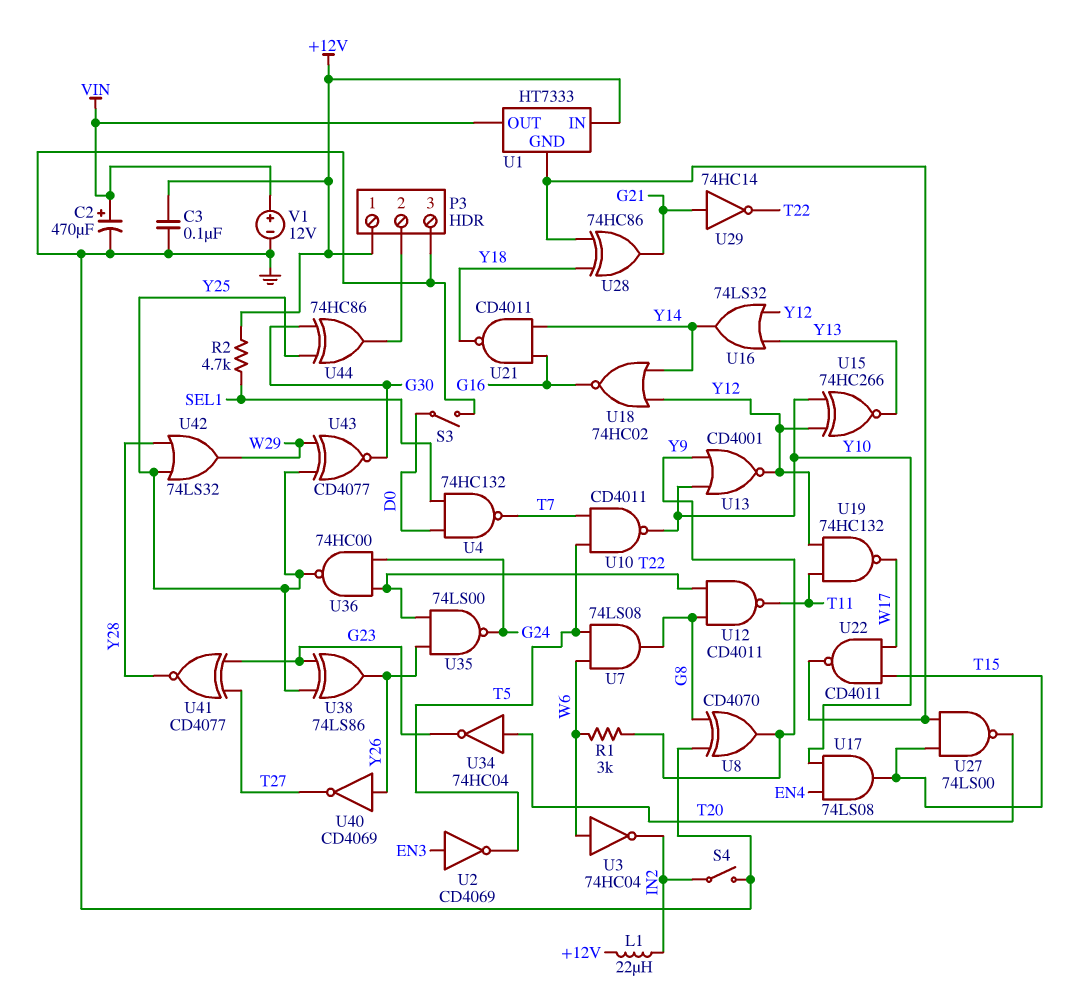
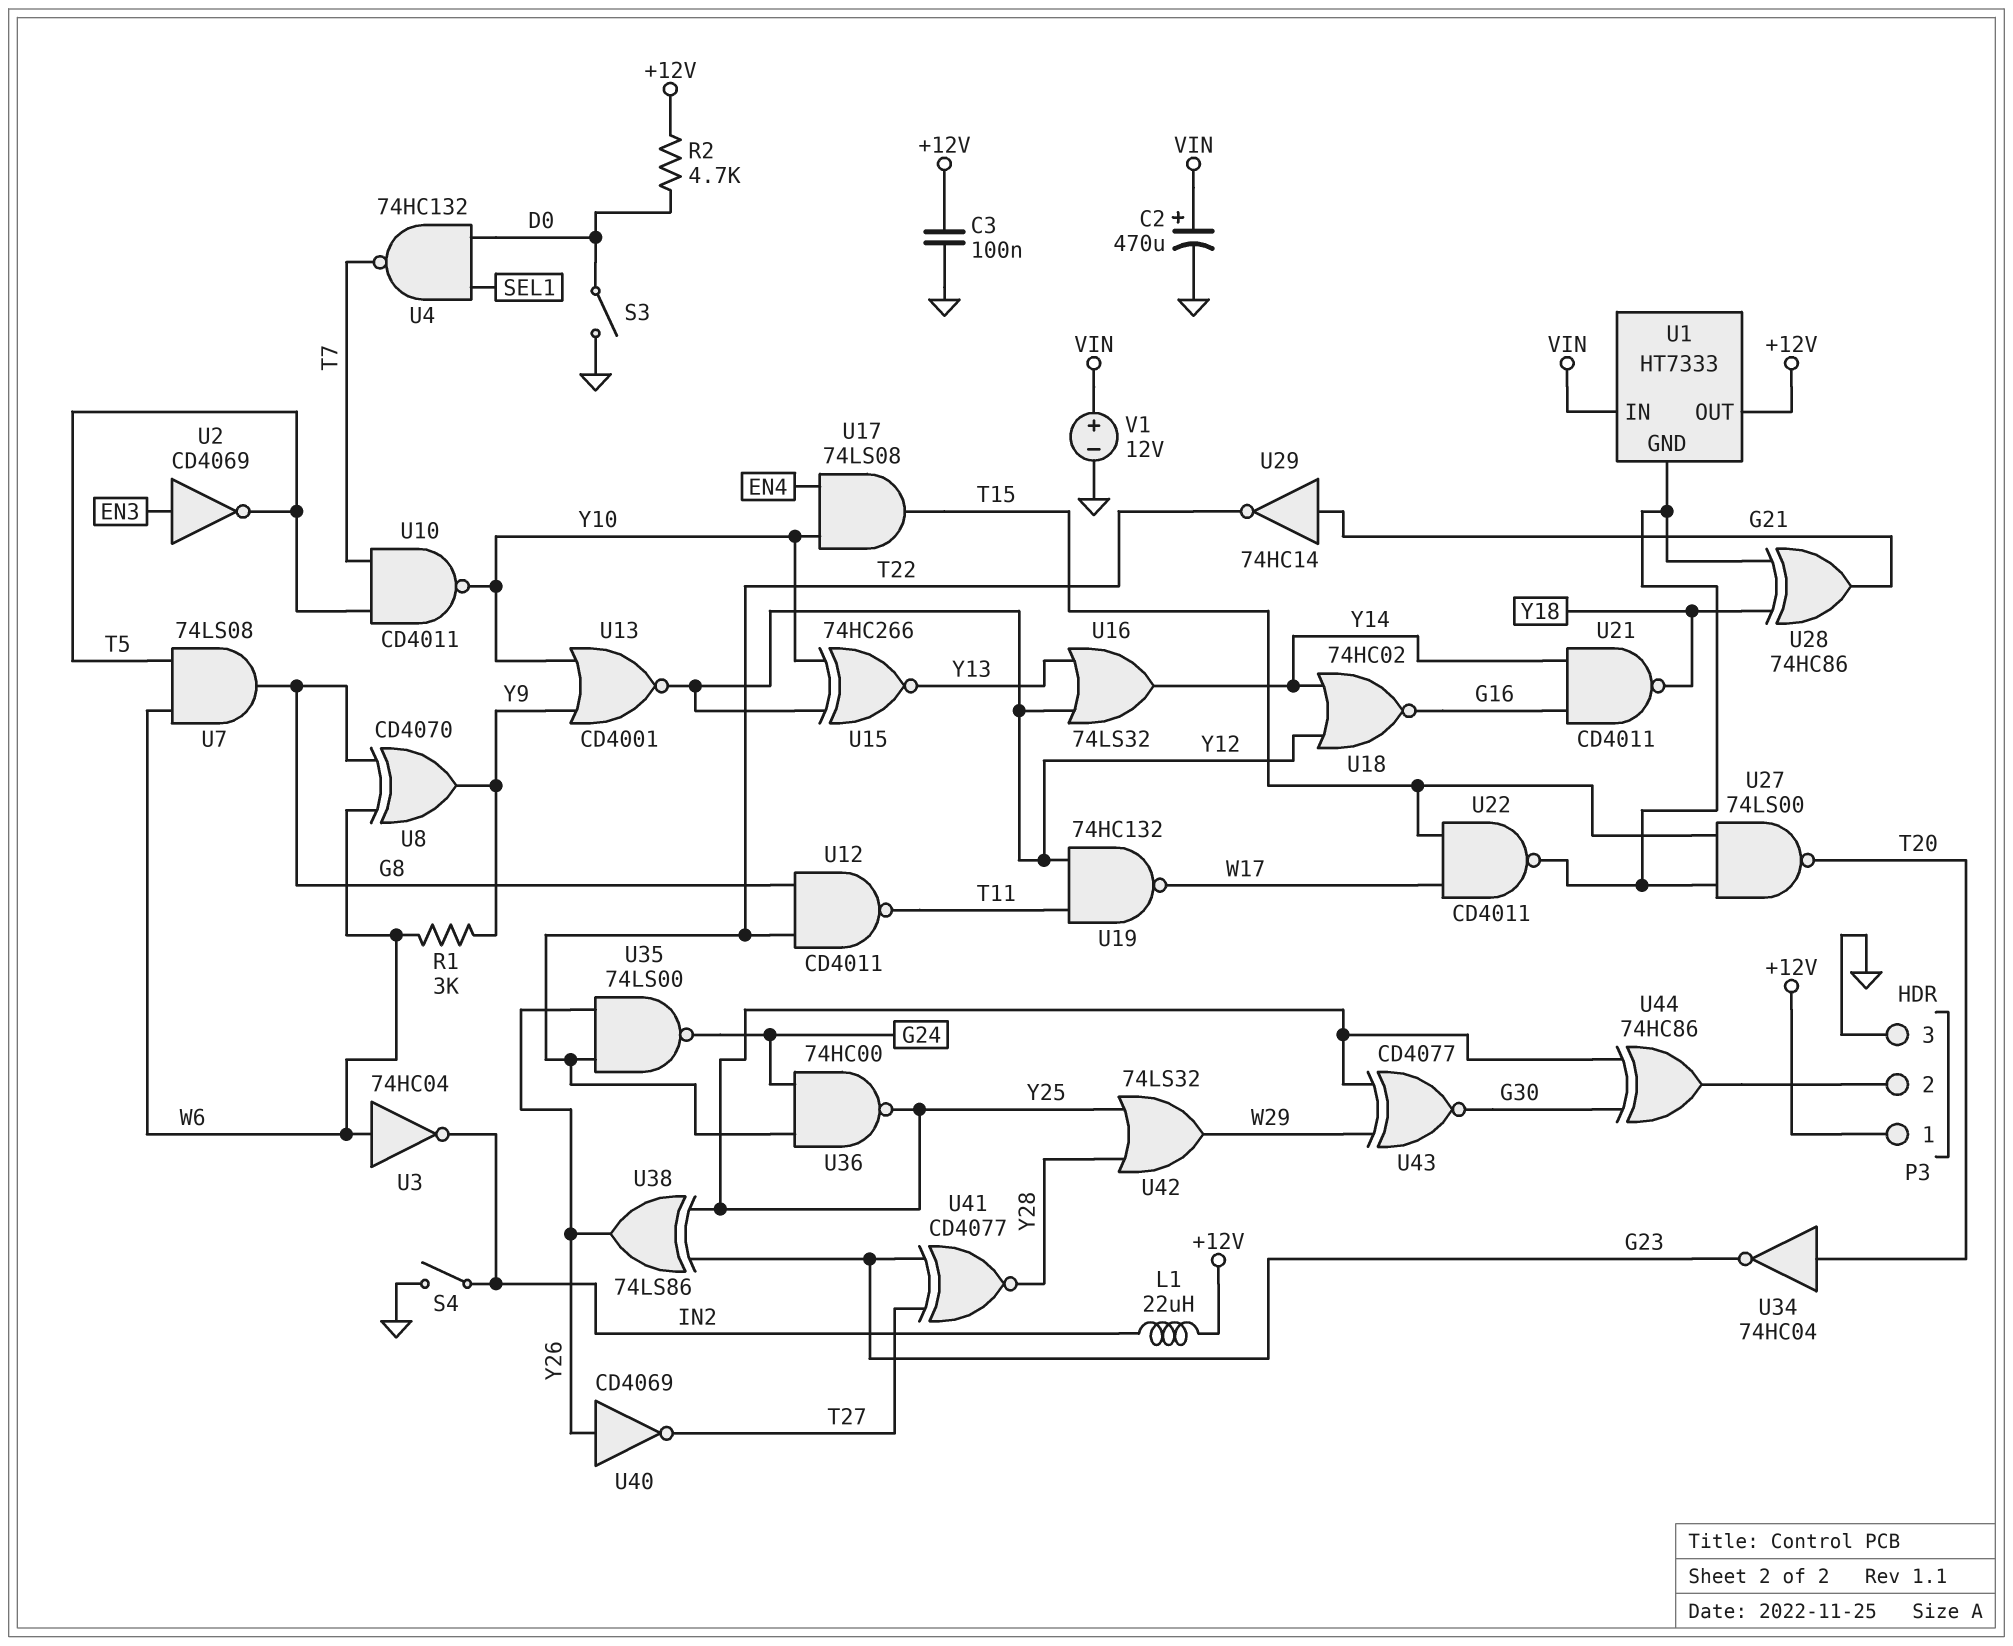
R2: 4.7k (+12V, SEL1) -> 4.7k (+12V, D0)
U1 pin IN: +12V -> VIN
U1 pin OUT: VIN -> +12V
U8: XOR CD4070 (in G8, in GND, out Y9) -> XOR CD4070 (in G8, in W6, out Y9)

